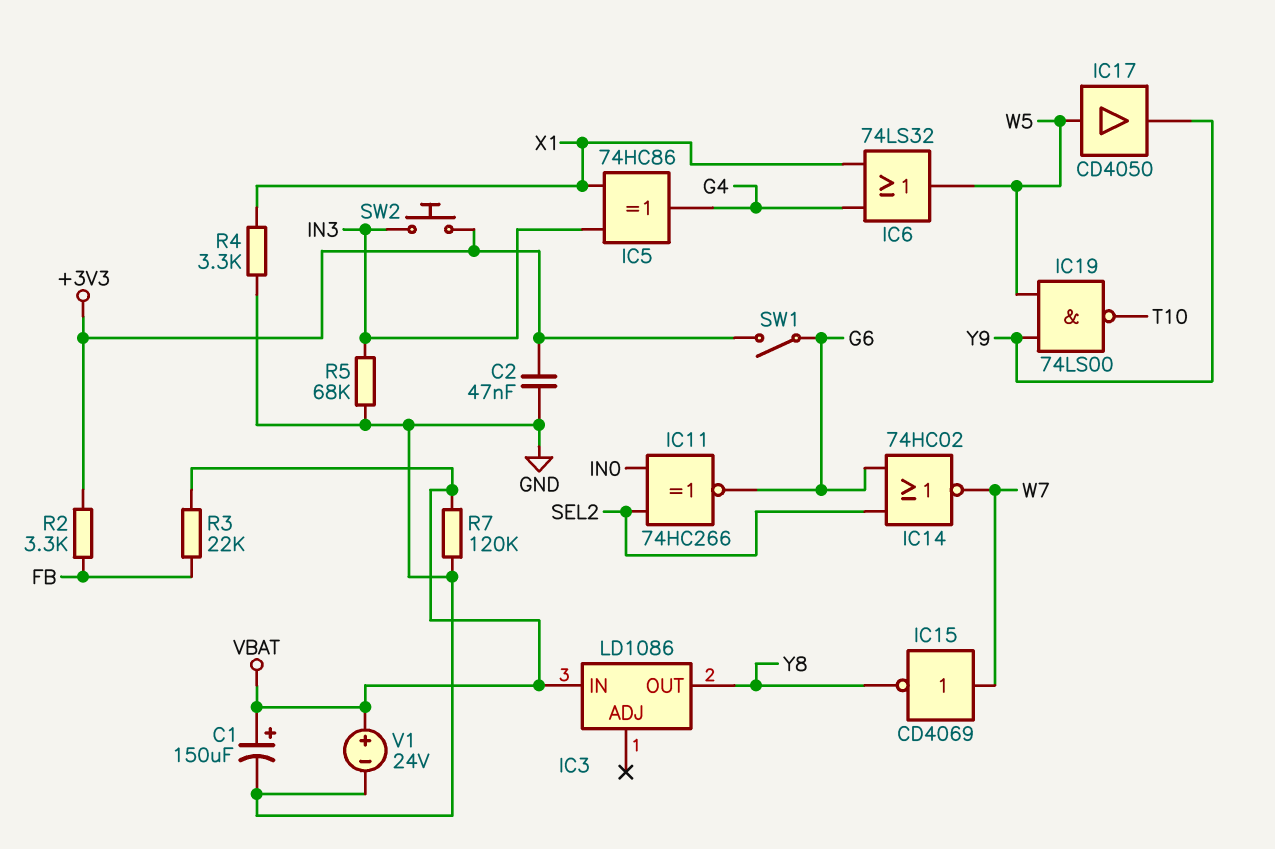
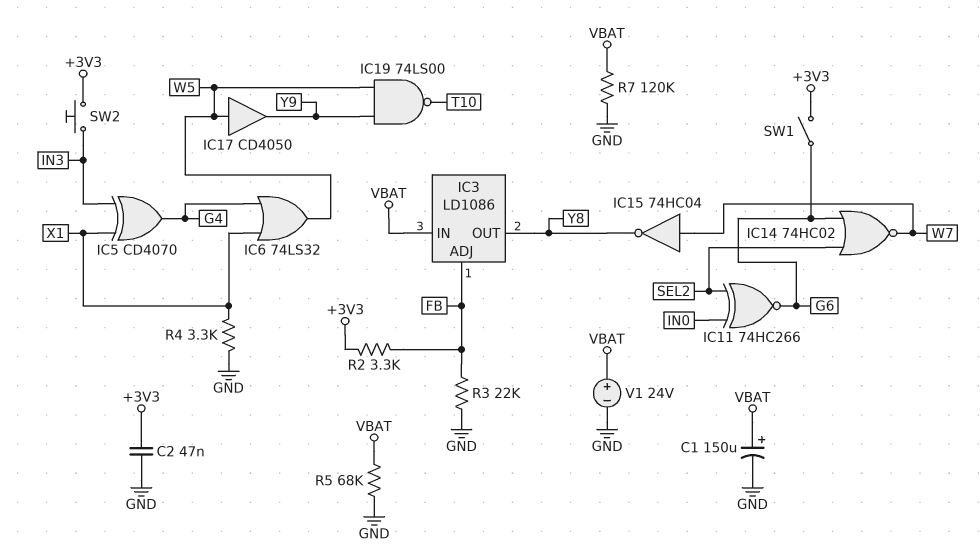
IC3 pin ADJ: none -> FB
IC5: XOR 74HC86 (in IN3, in X1, out G4) -> XOR CD4070 (in IN3, in X1, out G4)
IC15: NOT CD4069 (in W7, out Y8) -> NOT 74HC04 (in W7, out Y8)
R3: 22k (FB, VBAT) -> 22k (FB, GND)
R5: 68k (GND, IN3) -> 68k (GND, VBAT)

